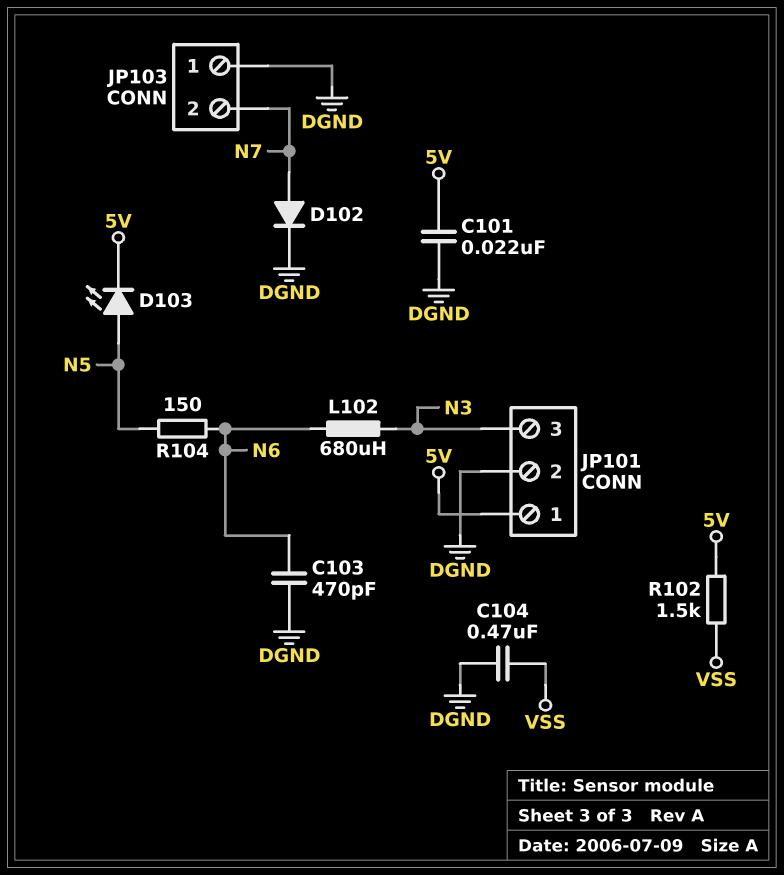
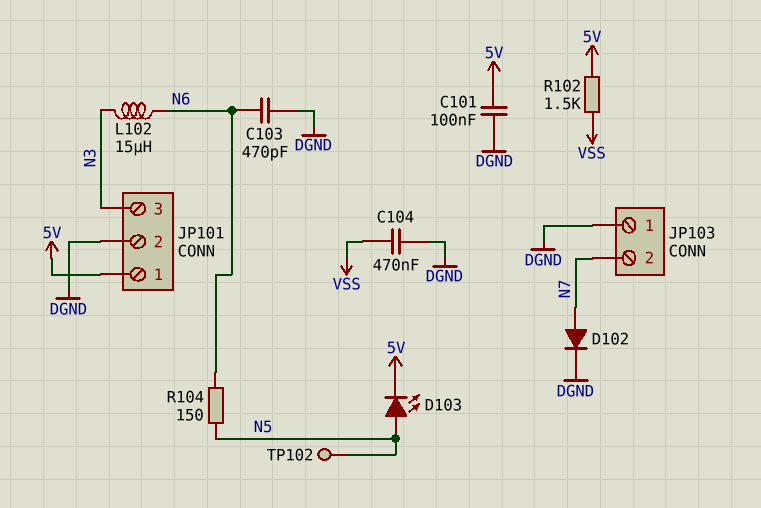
C101: 22nF (5V, DGND) -> 100nF (5V, DGND)
L102: 680uH (N3, N6) -> 15uH (N3, N6)
TP102: none -> test point (N5)

